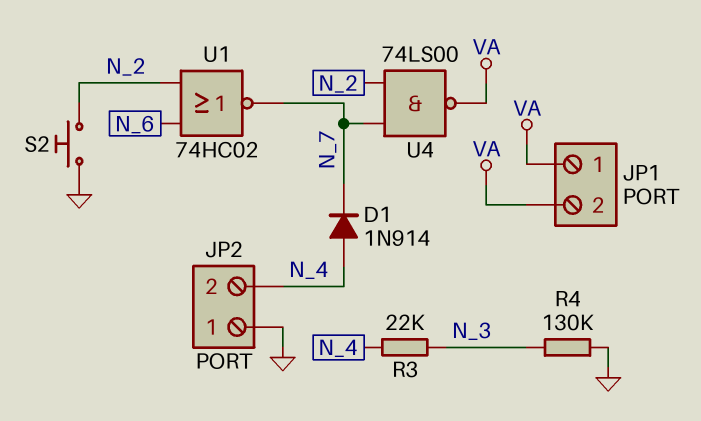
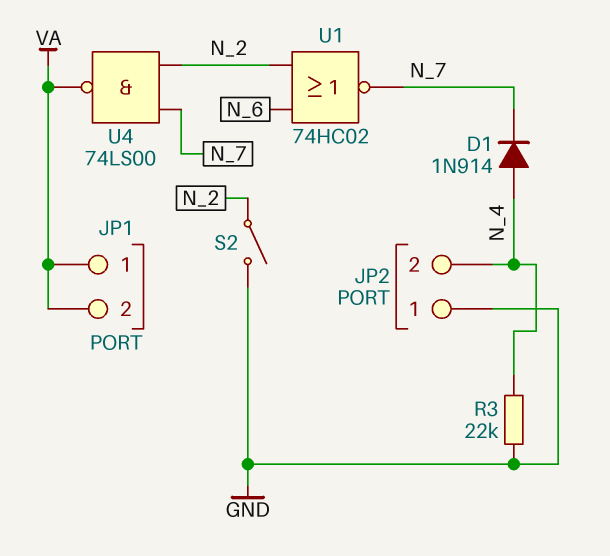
R3: 22k (N_3, N_4) -> 22k (GND, N_4)
R4: 130k (GND, N_3) -> none
S2: button (GND, N_2) -> switch (GND, N_2)

